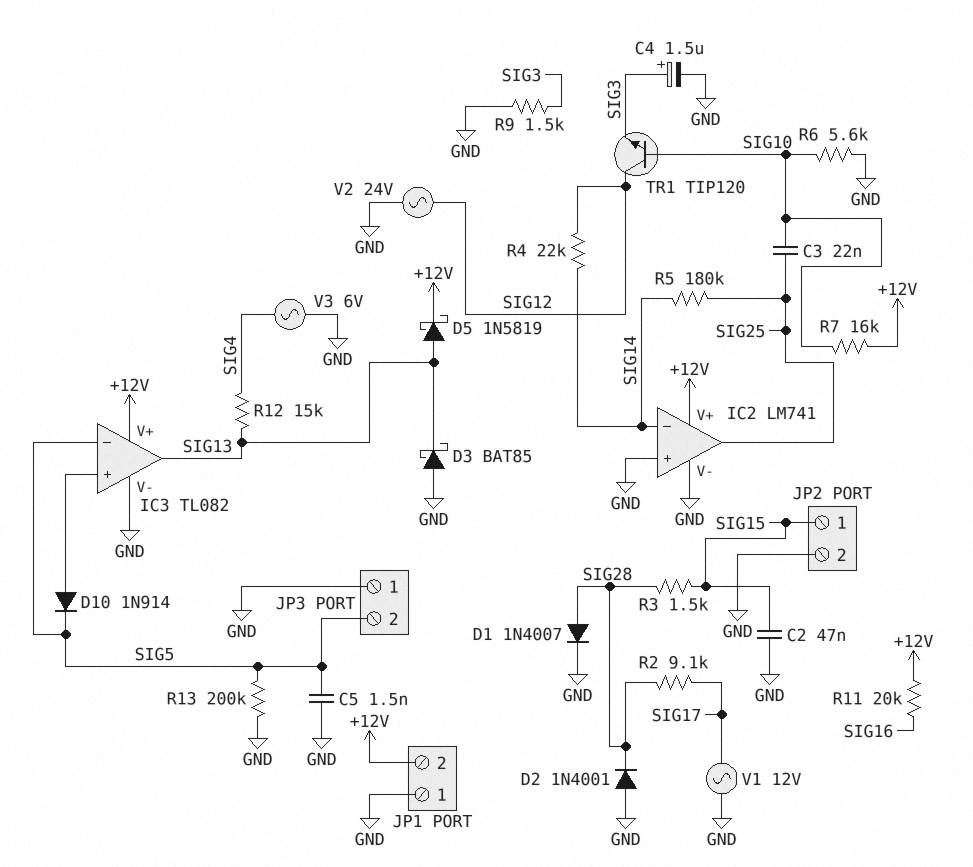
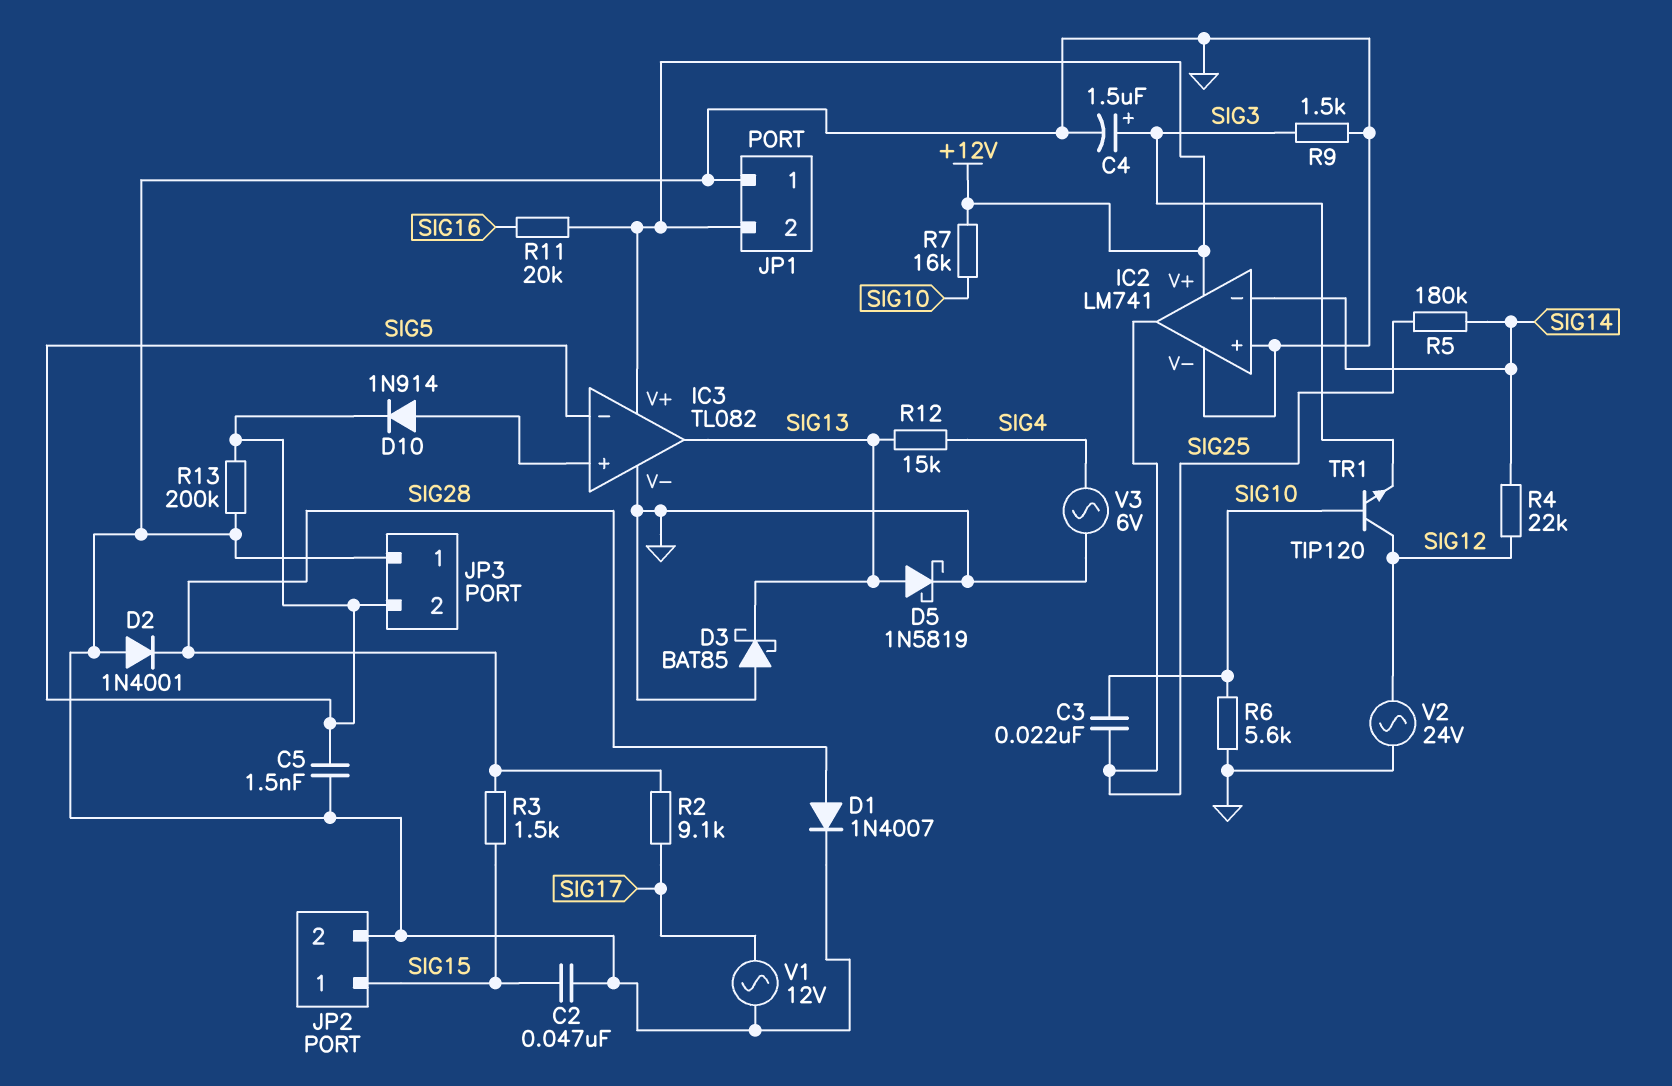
D5: schottky 1N5819 (A SIG13, K +12V) -> schottky 1N5819 (A SIG13, K GND)

